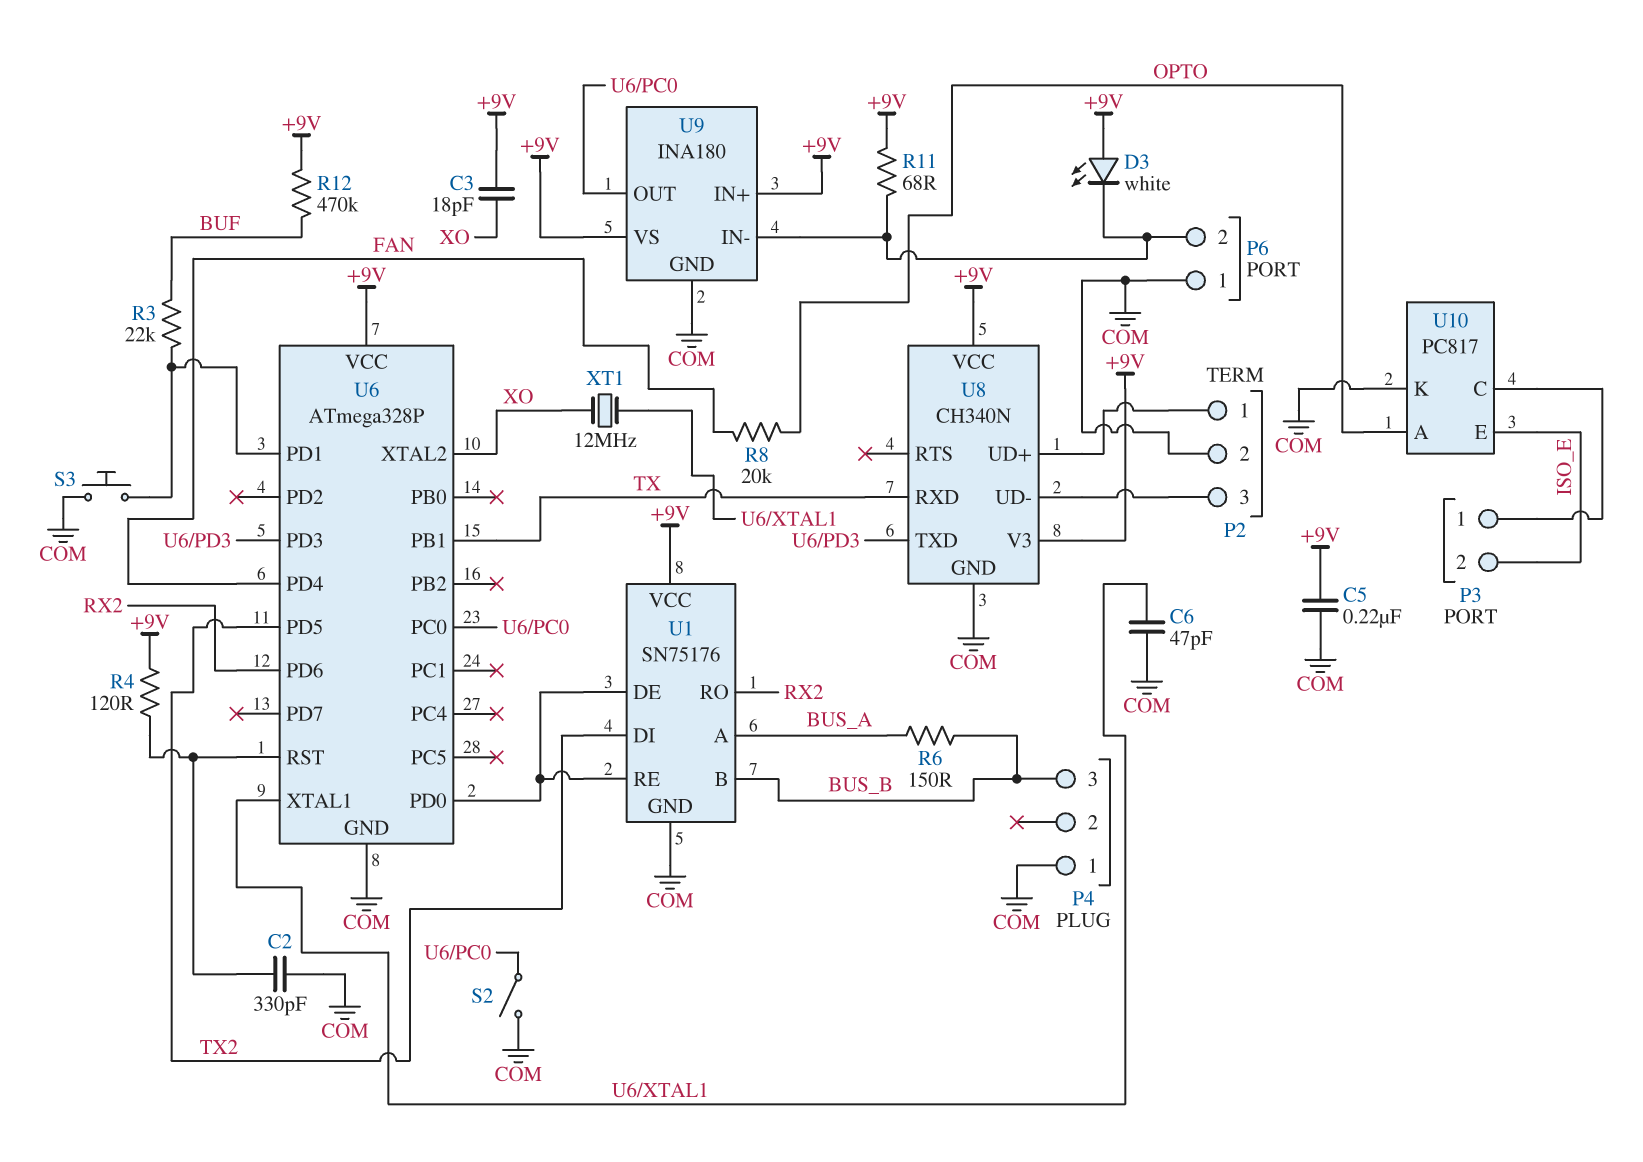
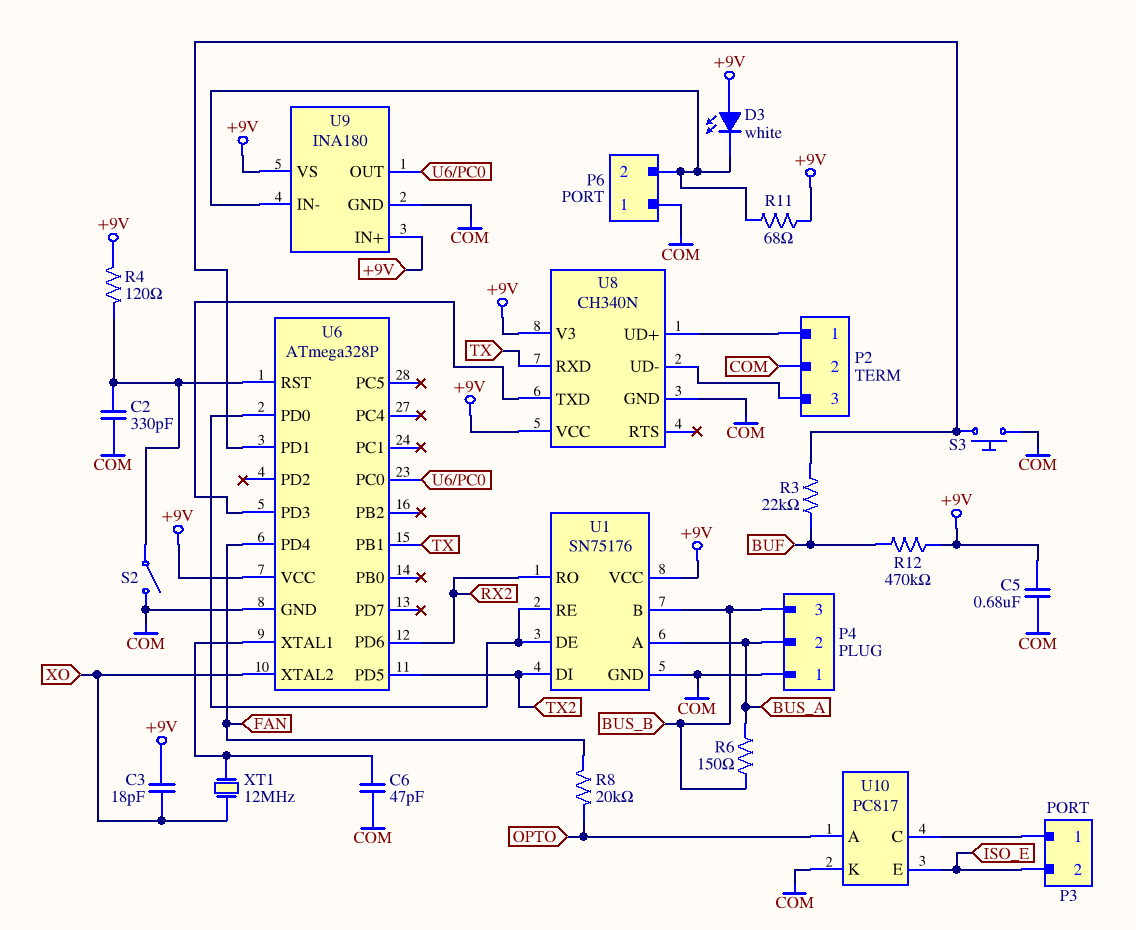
C5: 220nF (+9V, COM) -> 680nF (+9V, COM)
P4 pin 2: none -> BUS_A
S2: switch (COM, U6/PC0) -> switch (COM, U6/RST)

